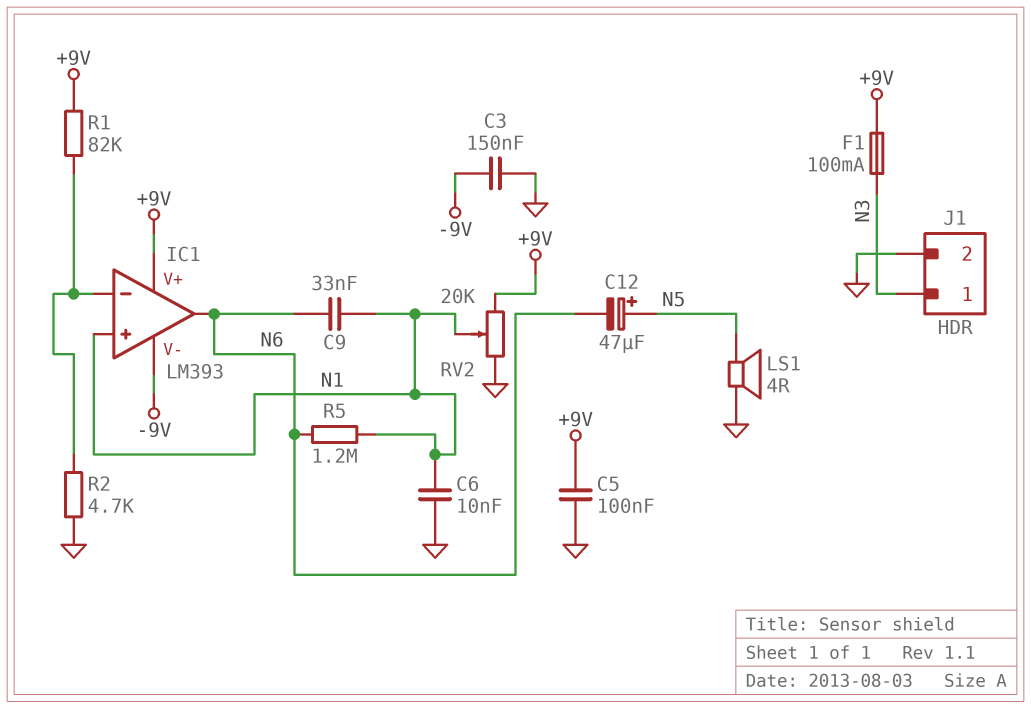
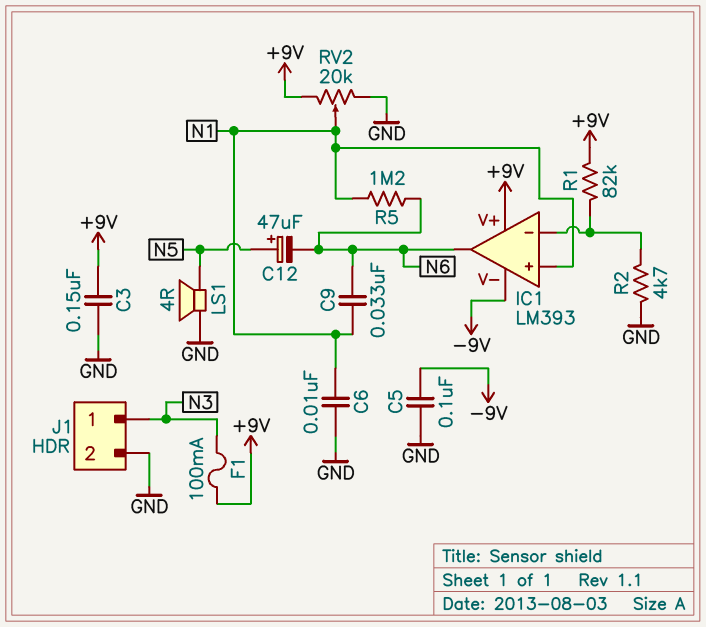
C3: 150nF (-9V, GND) -> 150nF (+9V, GND)
C5: 100nF (+9V, GND) -> 100nF (-9V, GND)

